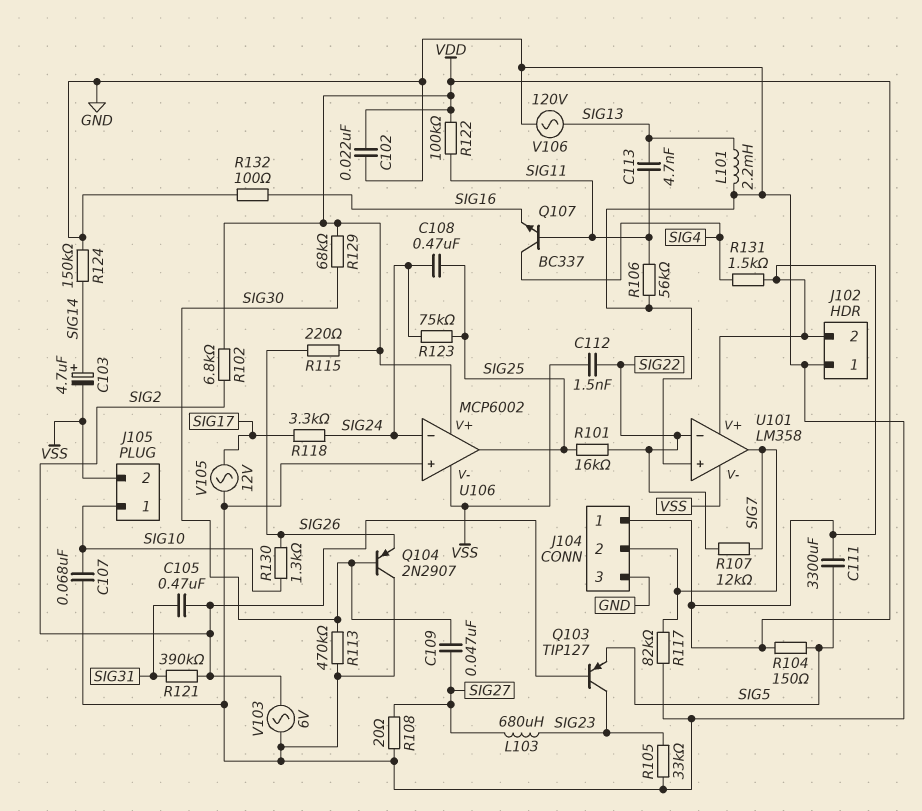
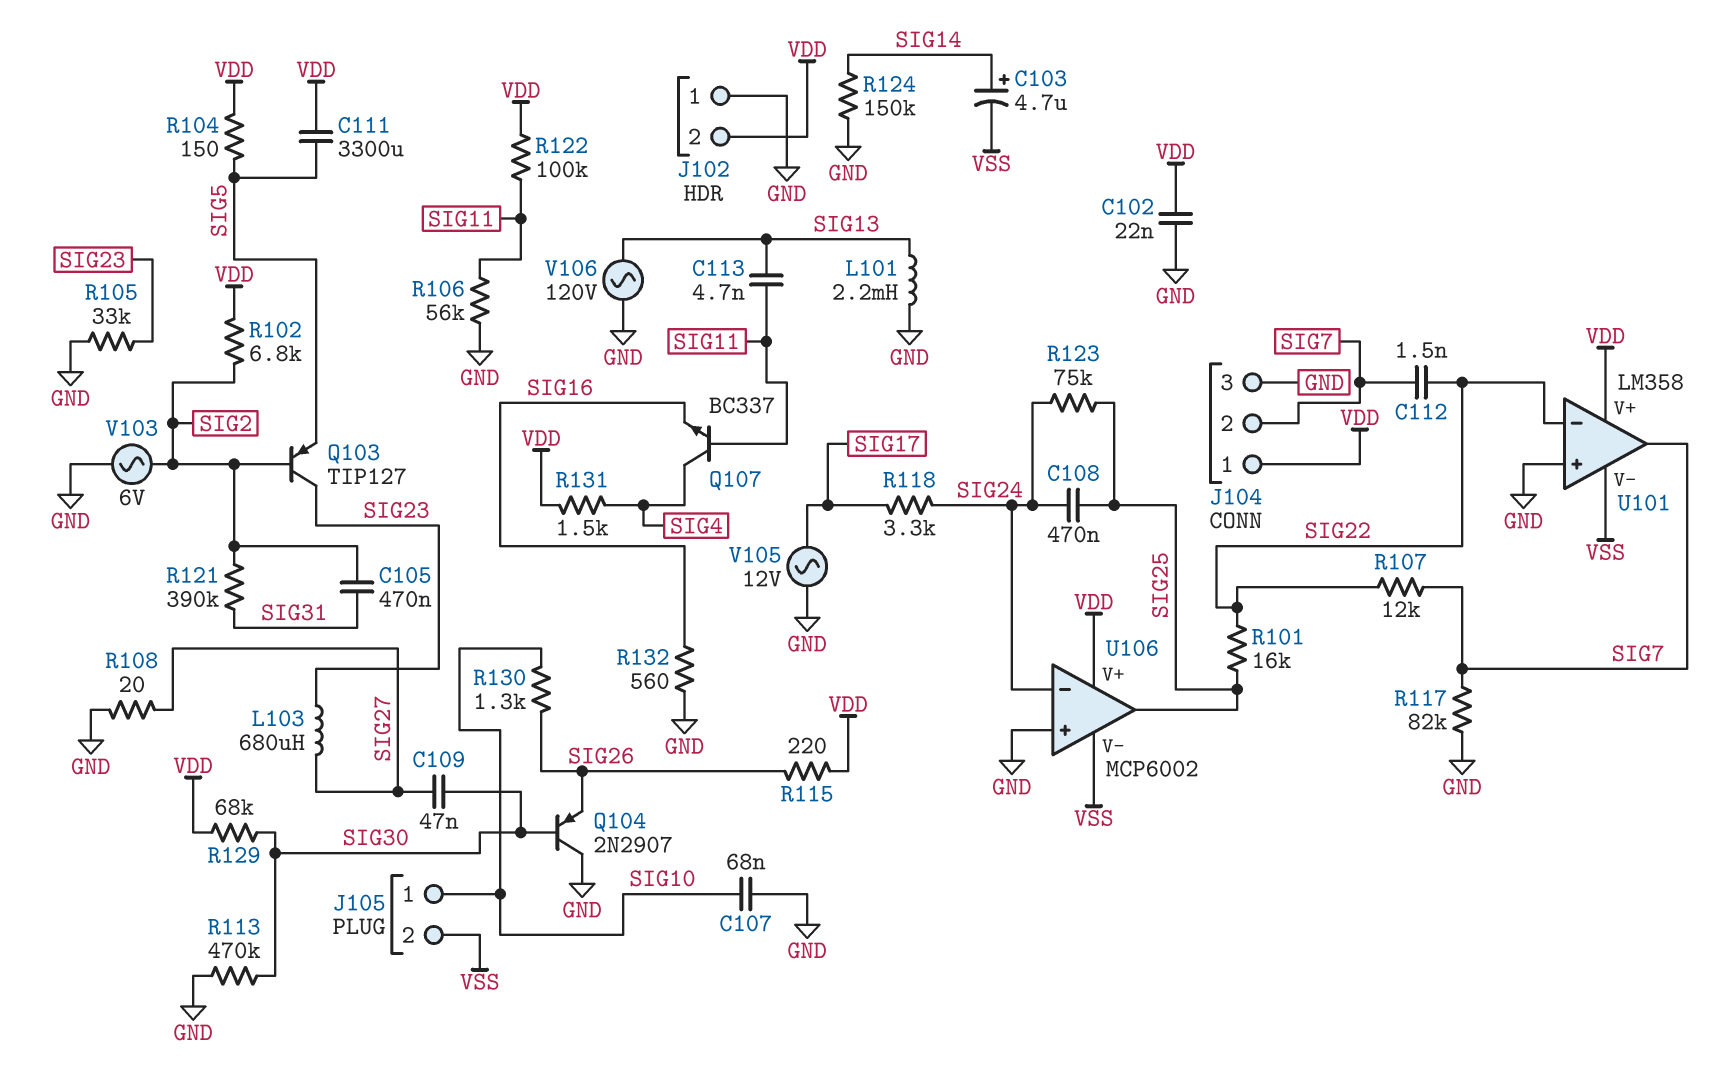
C112: 1.5nF (SIG22, VSS) -> 1.5nF (SIG7, SIG22)
R132: 100 (GND, SIG16) -> 560 (GND, SIG16)

